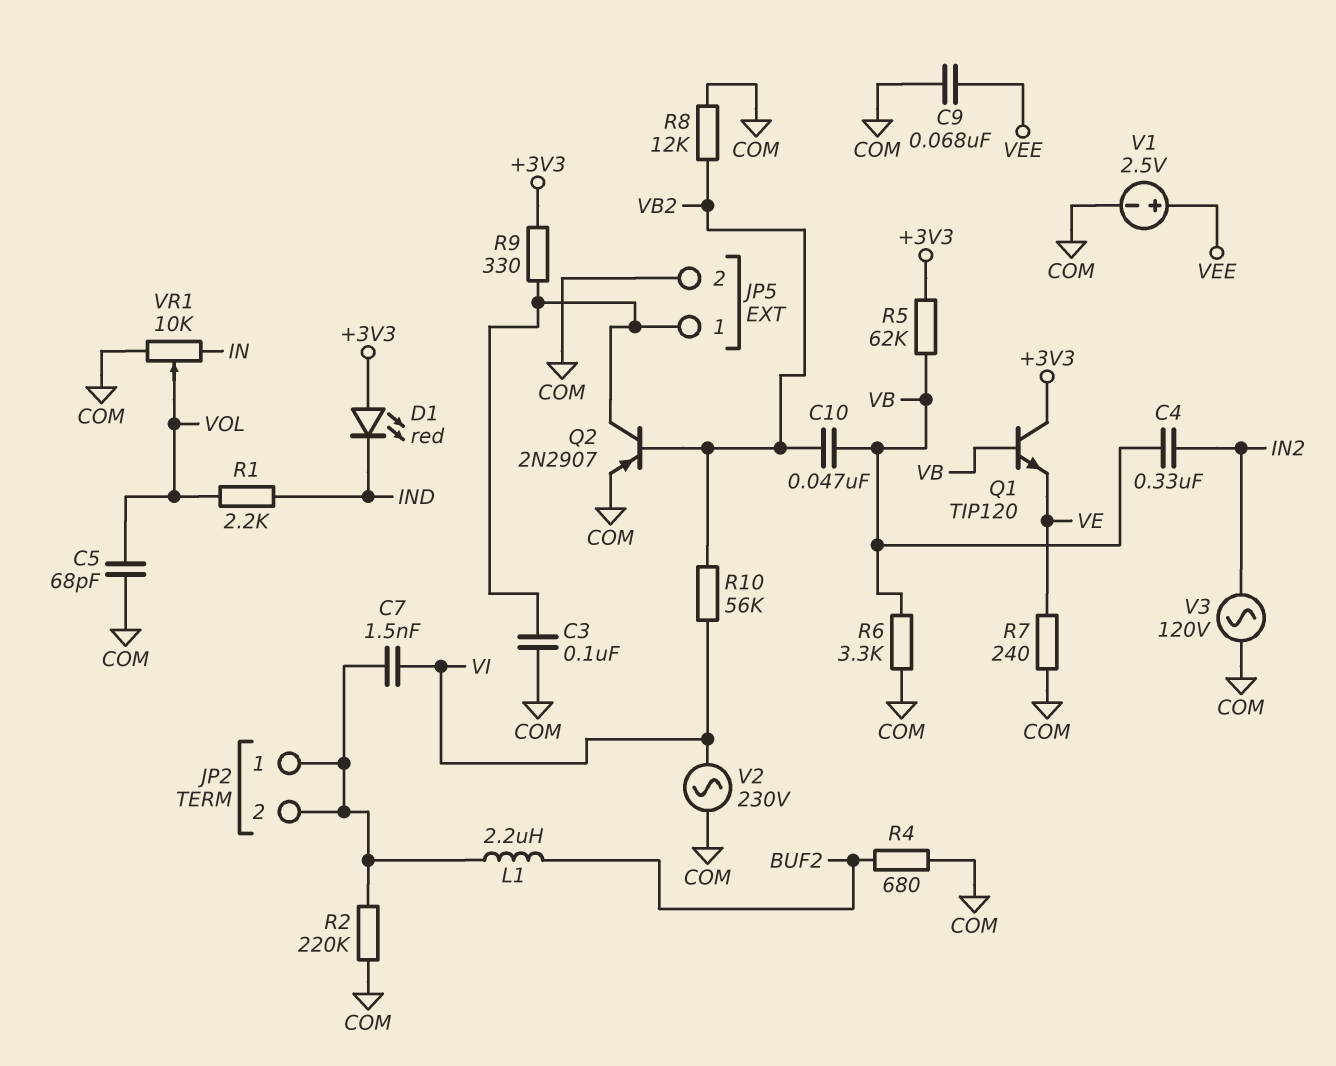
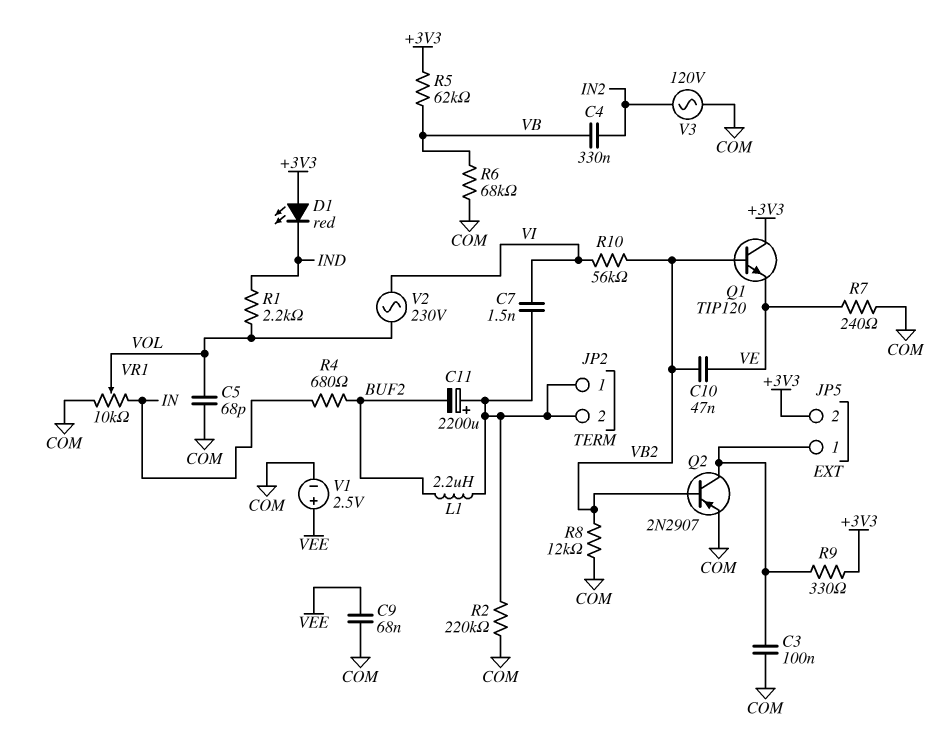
C10: 47nF (VB, VB2) -> 47nF (VB2, VE)
C11: none -> 2200uF (plus JP2/1, minus BUF2)
JP5 pin 2: COM -> +3V3
Q1: NPN TIP120 (B VB, C +3V3, E VE) -> NPN TIP120 (B VB2, C +3V3, E VE)
R4: 680 (BUF2, COM) -> 680 (BUF2, IN)
R6: 3.3k (COM, VB) -> 68k (COM, VB)
V2: AC 230V (COM, VI) -> AC 230V (VI, VOL)

